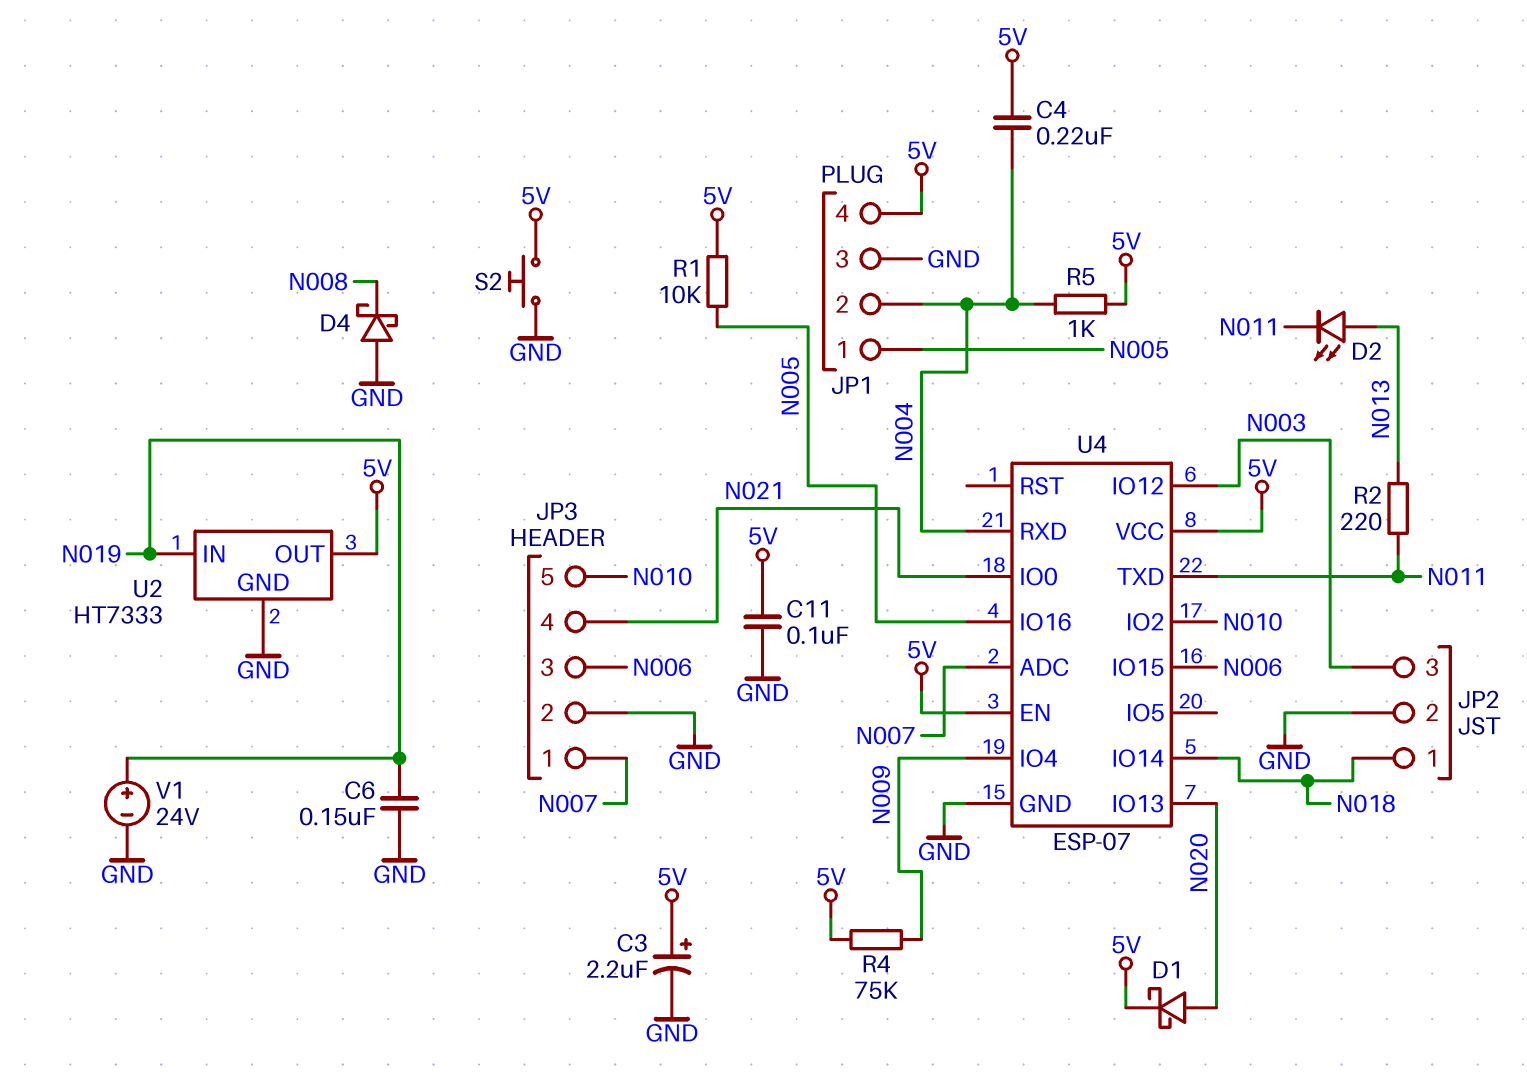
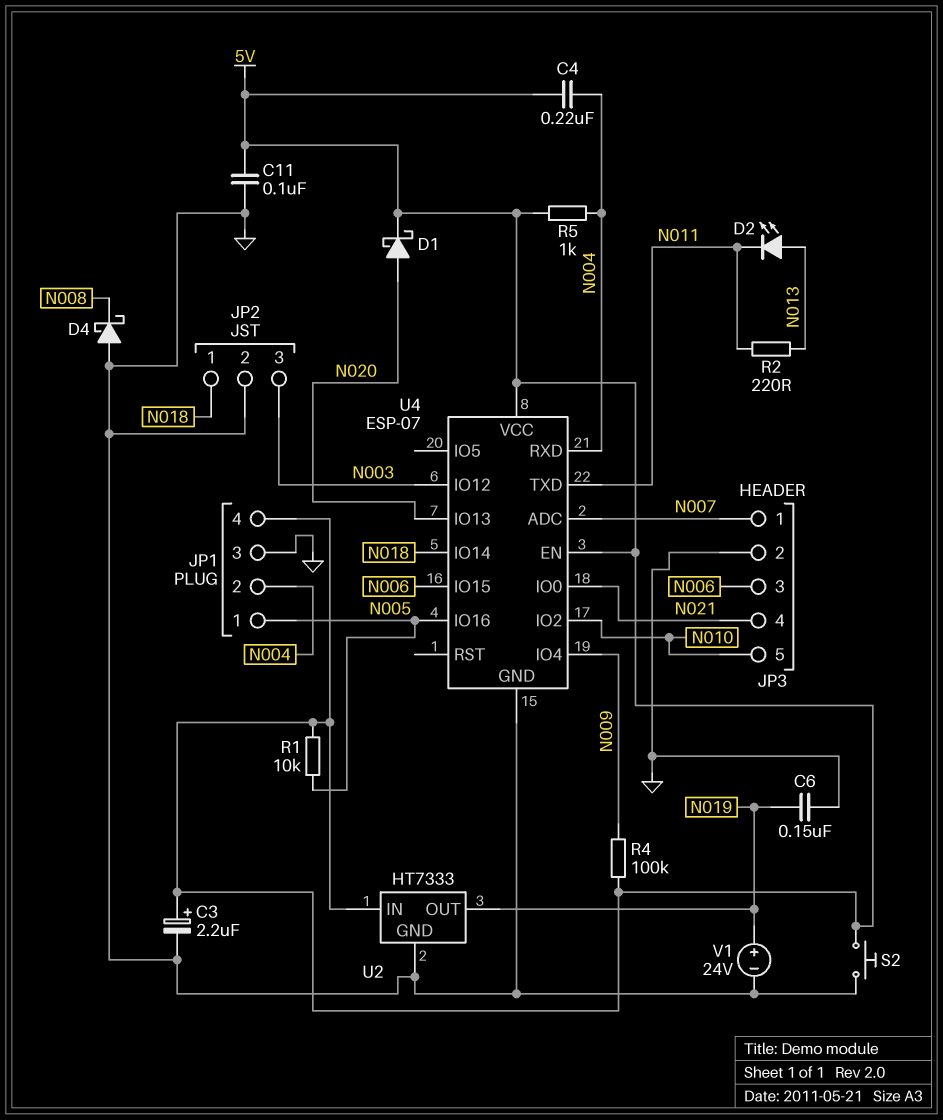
R4: 75k (5V, N009) -> 100k (5V, N009)
U2 pin IN: N019 -> 5V
U2 pin OUT: 5V -> N019

